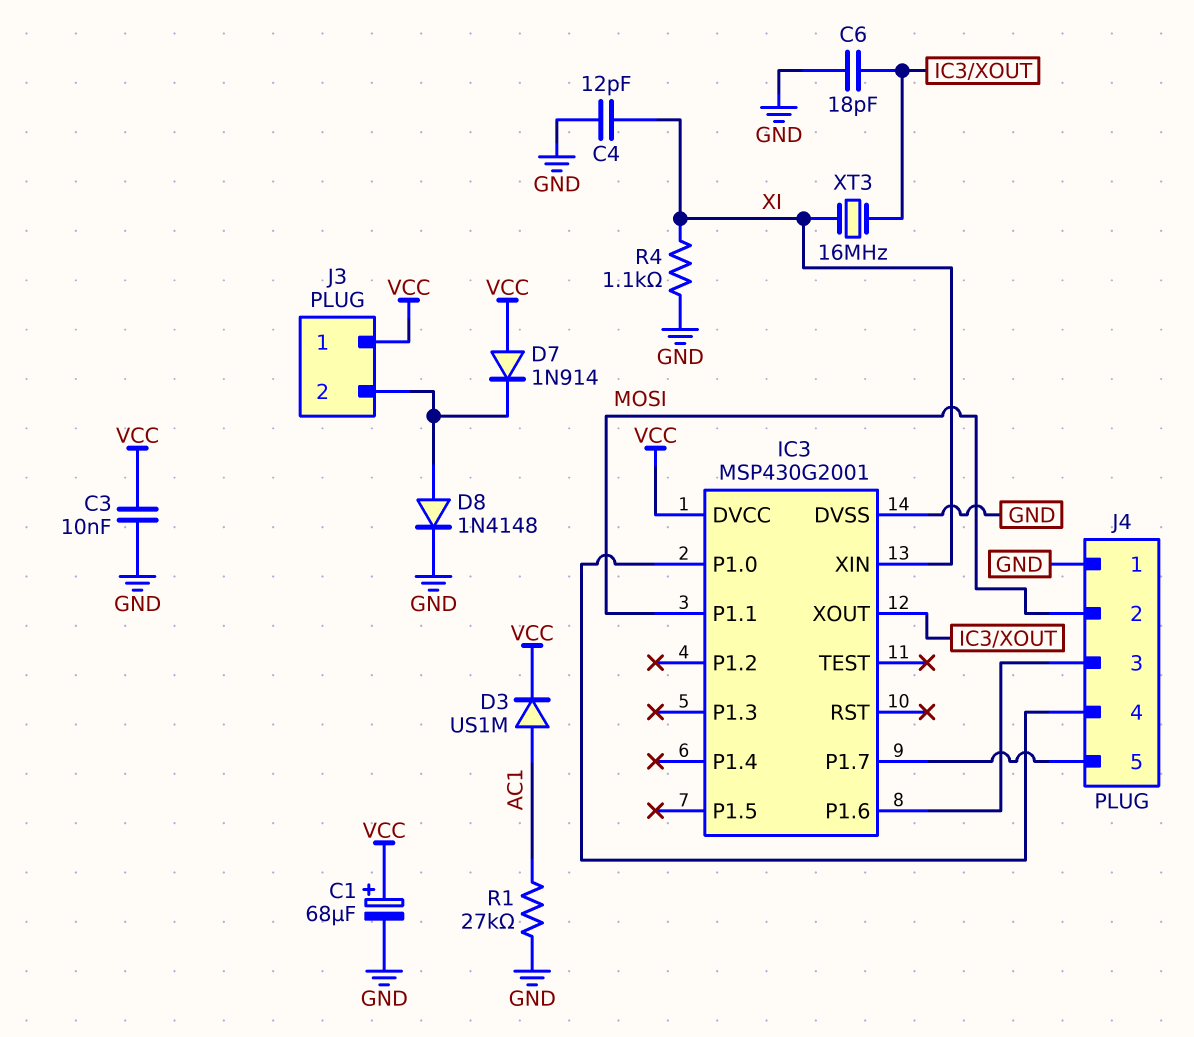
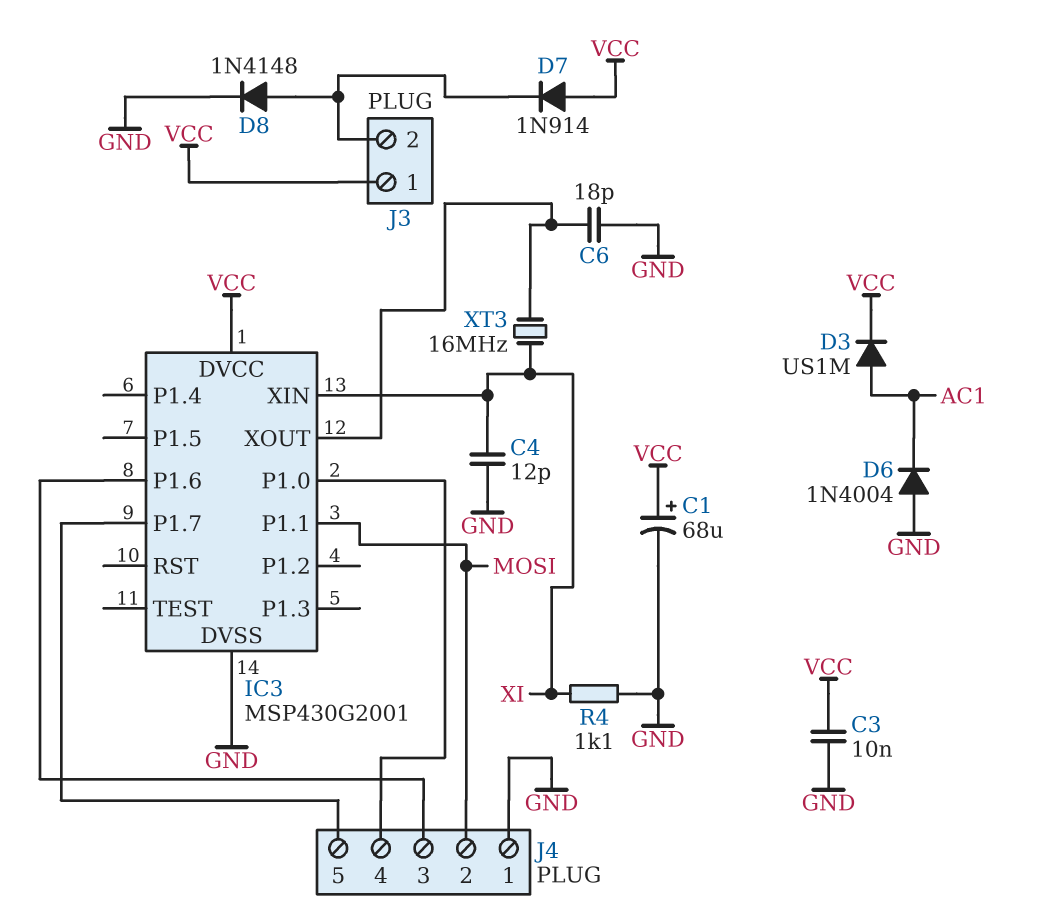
D6: none -> diode 1N4004 (A GND, K AC1)
R1: 27k (AC1, GND) -> none

